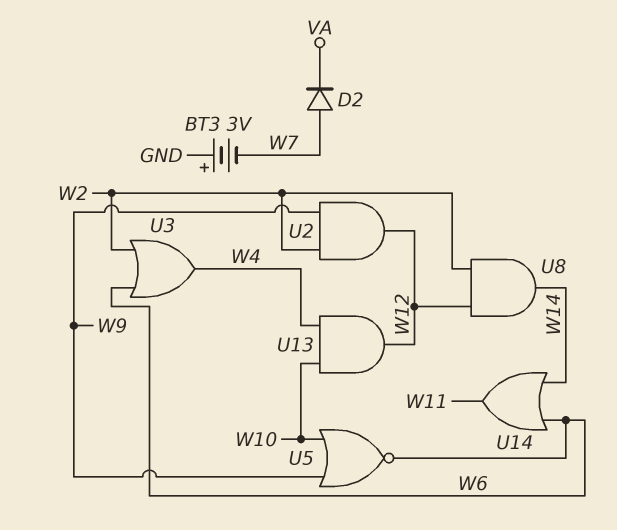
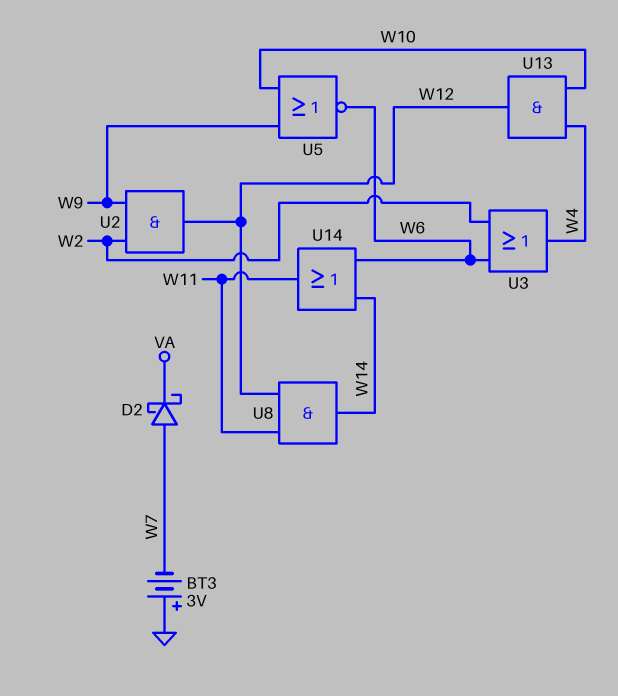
D2: diode (A W7, K VA) -> schottky (A W7, K VA)
U8: AND (in W2, in W12, out W14) -> AND (in W11, in W12, out W14)

